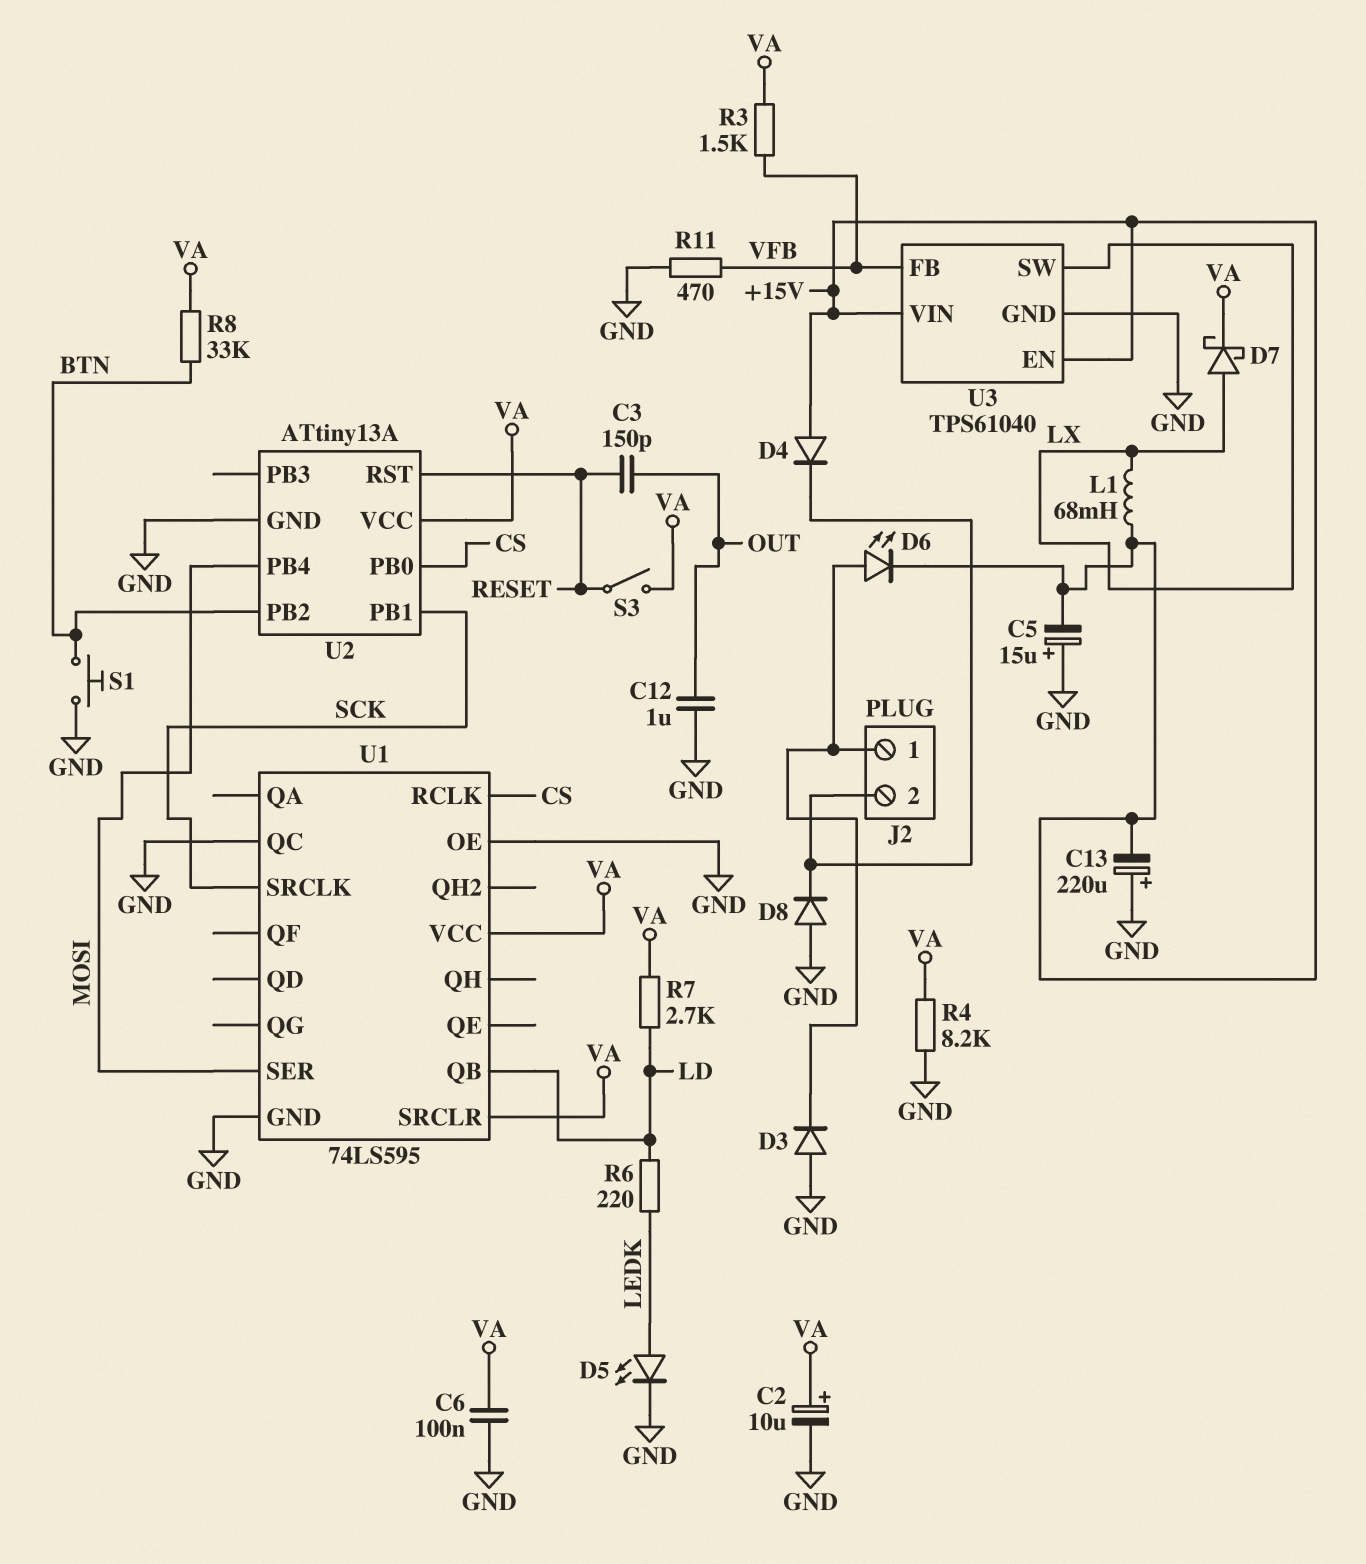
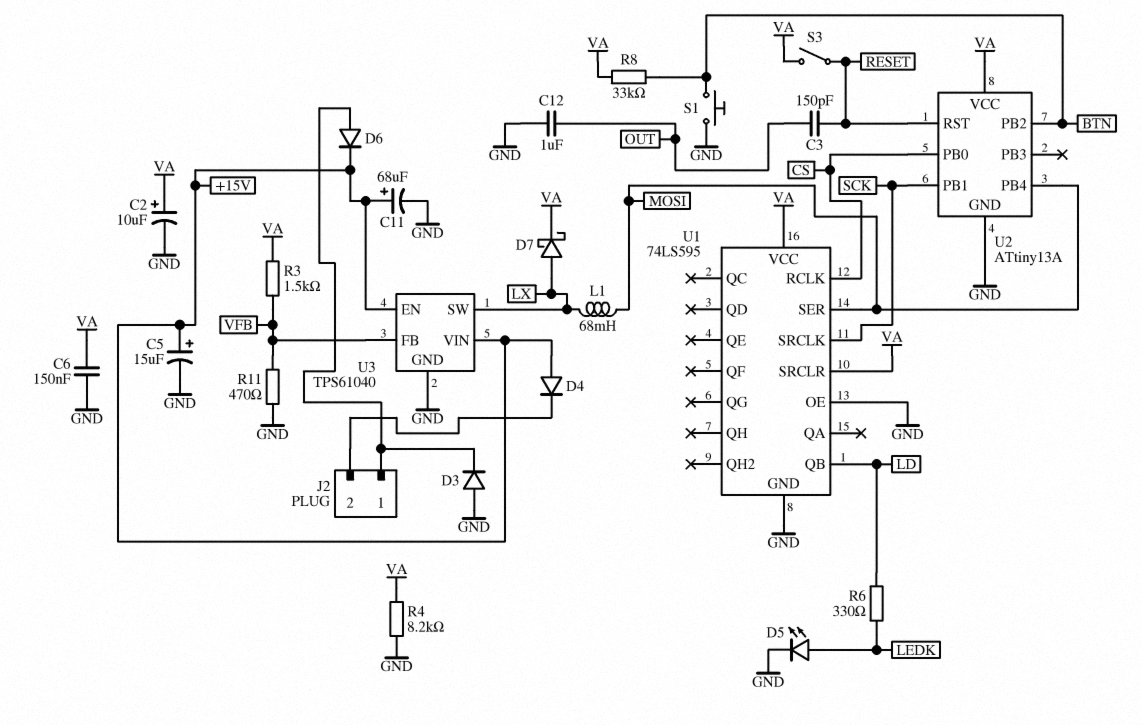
C5: 15uF (plus GND, minus +15V) -> 15uF (plus +15V, minus GND)
C6: 100nF (GND, VA) -> 150nF (GND, VA)
C11: none -> 68uF (plus +15V, minus GND)
C13: 220uF (plus GND, minus +15V) -> none
D6: LED (A J2/1, K +15V) -> diode (A J2/1, K +15V)
D8: diode (A GND, K J2/2) -> none
L1: 68mH (+15V, LX) -> 68mH (LX, MOSI)
R6: 220 (LD, LEDK) -> 330 (LD, LEDK)
R7: 2.7k (LD, VA) -> none
U1 pin QC: GND -> none

